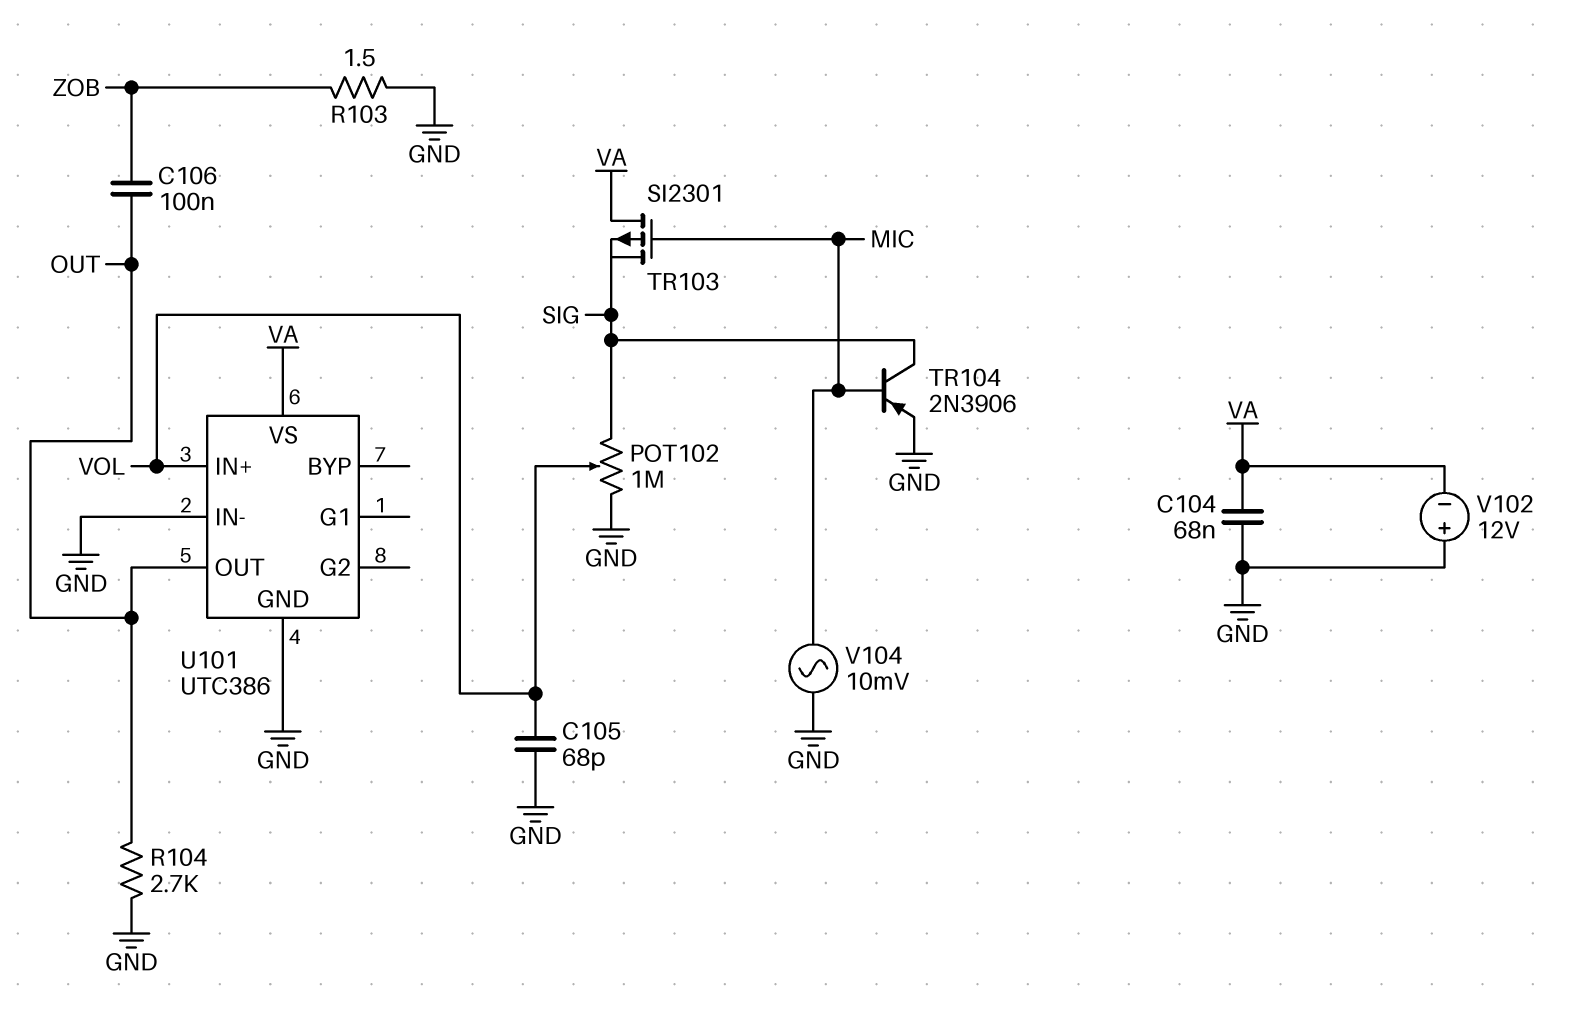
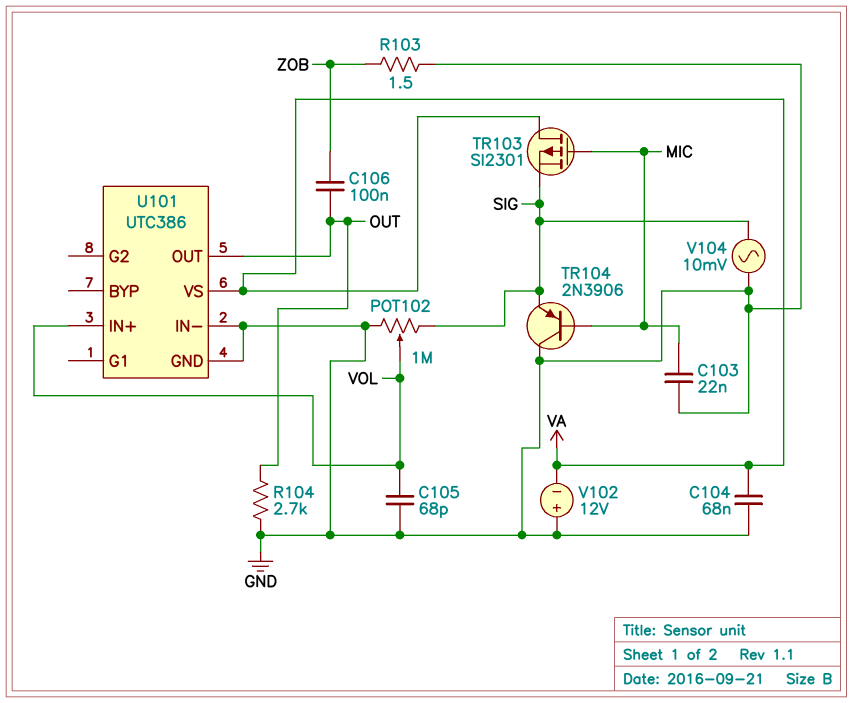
C103: none -> 22nF (GND, MIC)
TR104: PNP 2N3906 (B MIC, C SIG, E GND) -> PNP 2N3906 (B MIC, C GND, E SIG)
V104: AC 10mV (GND, MIC) -> AC 10mV (GND, SIG)

